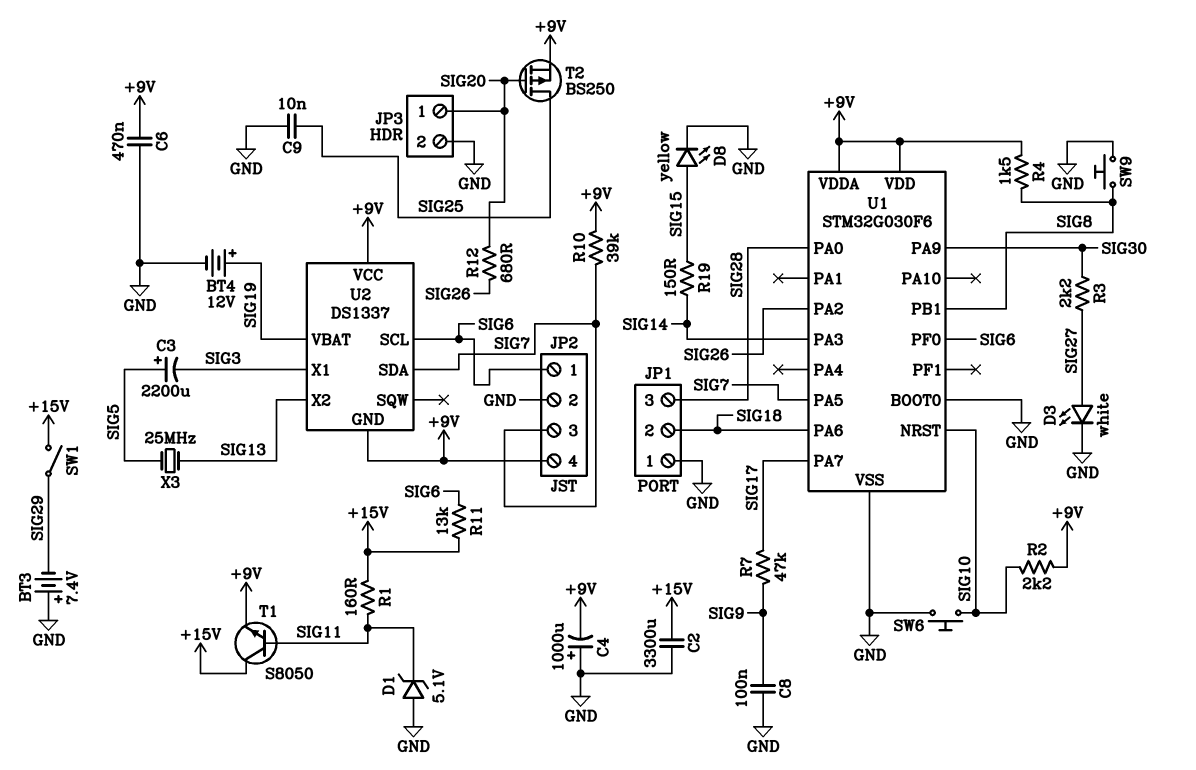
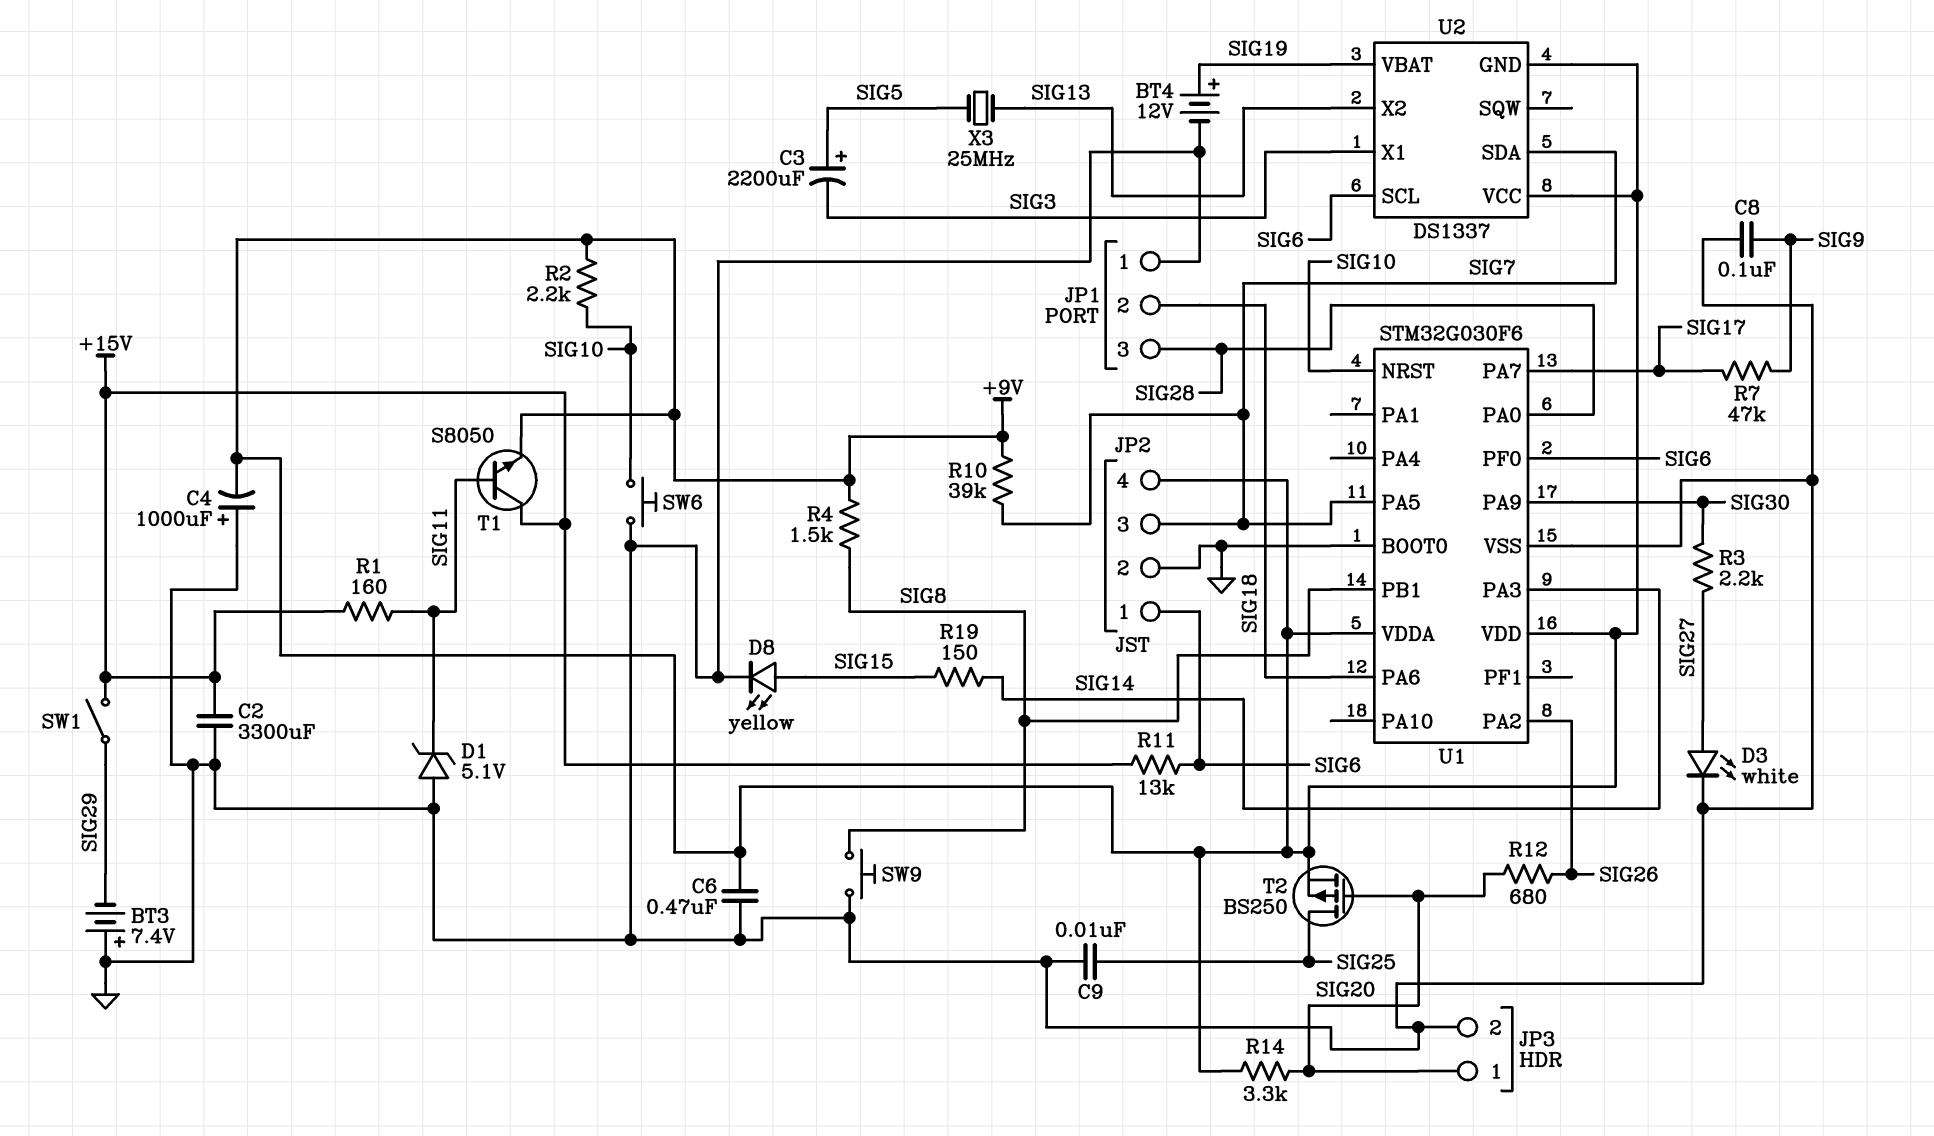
R14: none -> 3.3k (+9V, SIG20)

